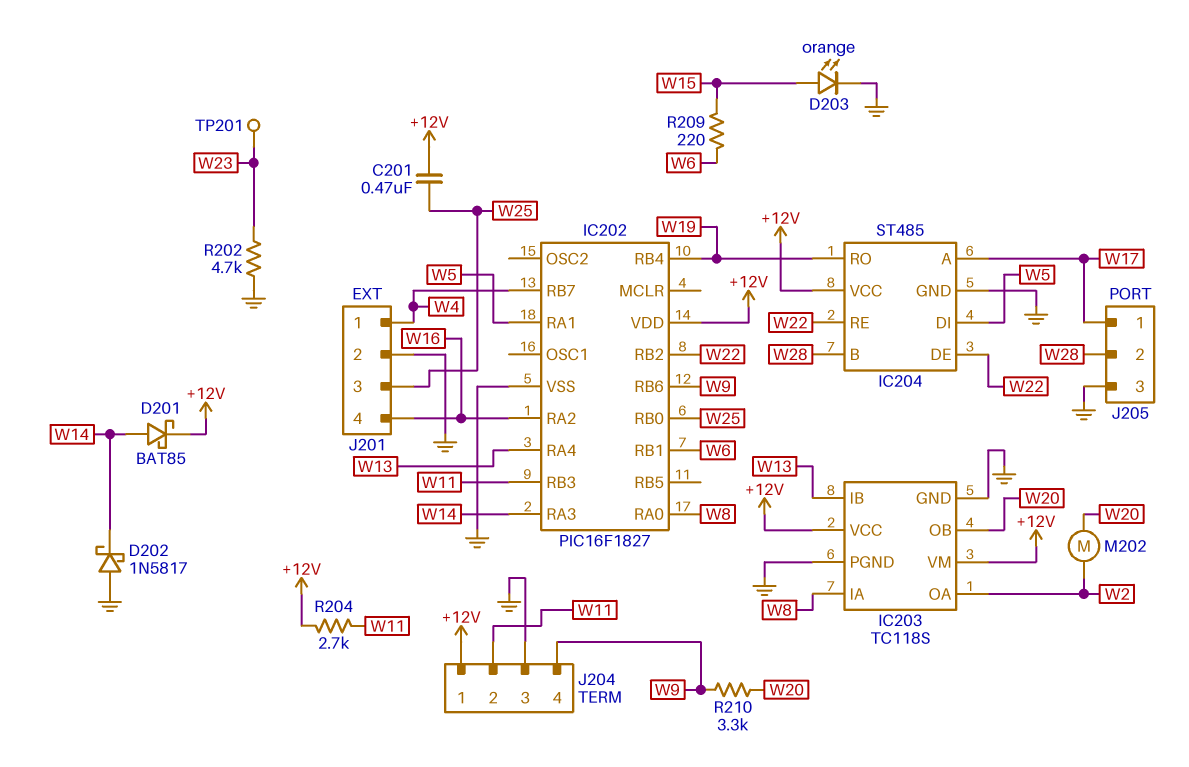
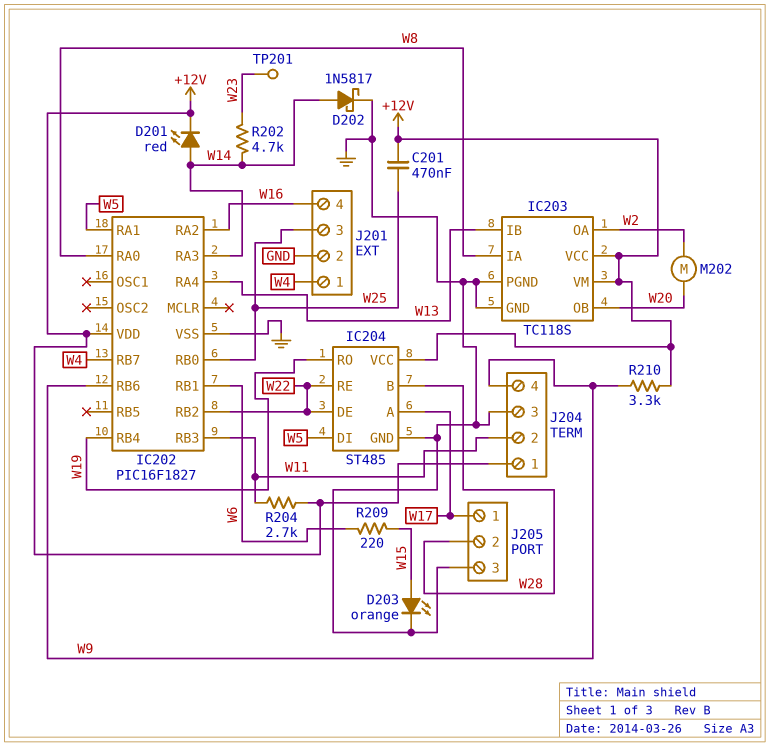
D201: schottky BAT85 (A W14, K +12V) -> LED red (A W14, K +12V)
D202: schottky 1N5817 (A GND, K W14) -> schottky 1N5817 (A W14, K GND)
R202: 4.7k (GND, W23) -> 4.7k (W14, W23)
R210: 3.3k (W9, W20) -> 3.3k (+12V, W9)

